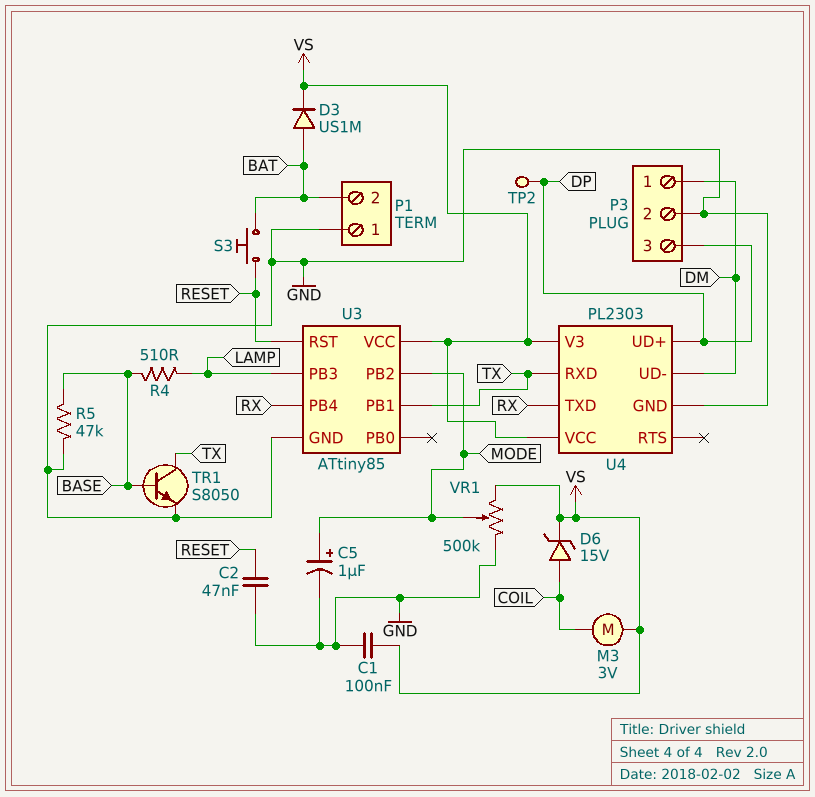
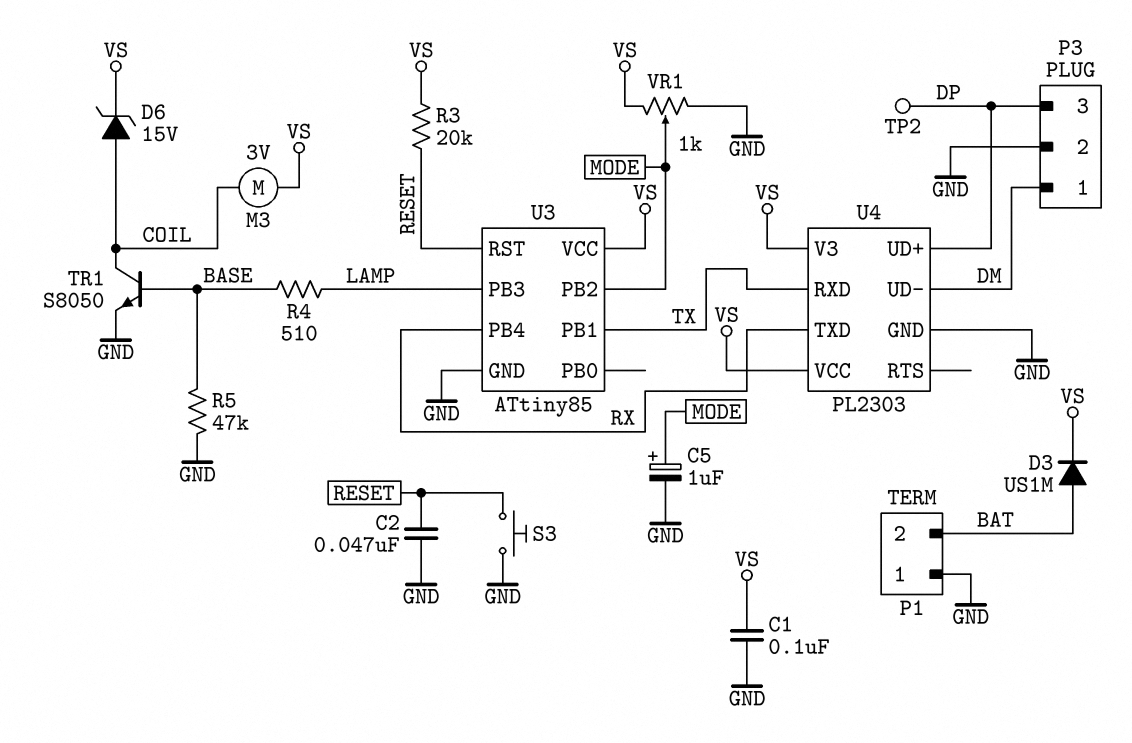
R3: none -> 20k (RESET, VS)
S3: button (BAT, RESET) -> button (GND, RESET)
TR1: NPN S8050 (B BASE, C TX, E GND) -> NPN S8050 (B BASE, C COIL, E GND)
VR1: 500k (GND, VS, wiper MODE) -> 1k (GND, VS, wiper MODE)

